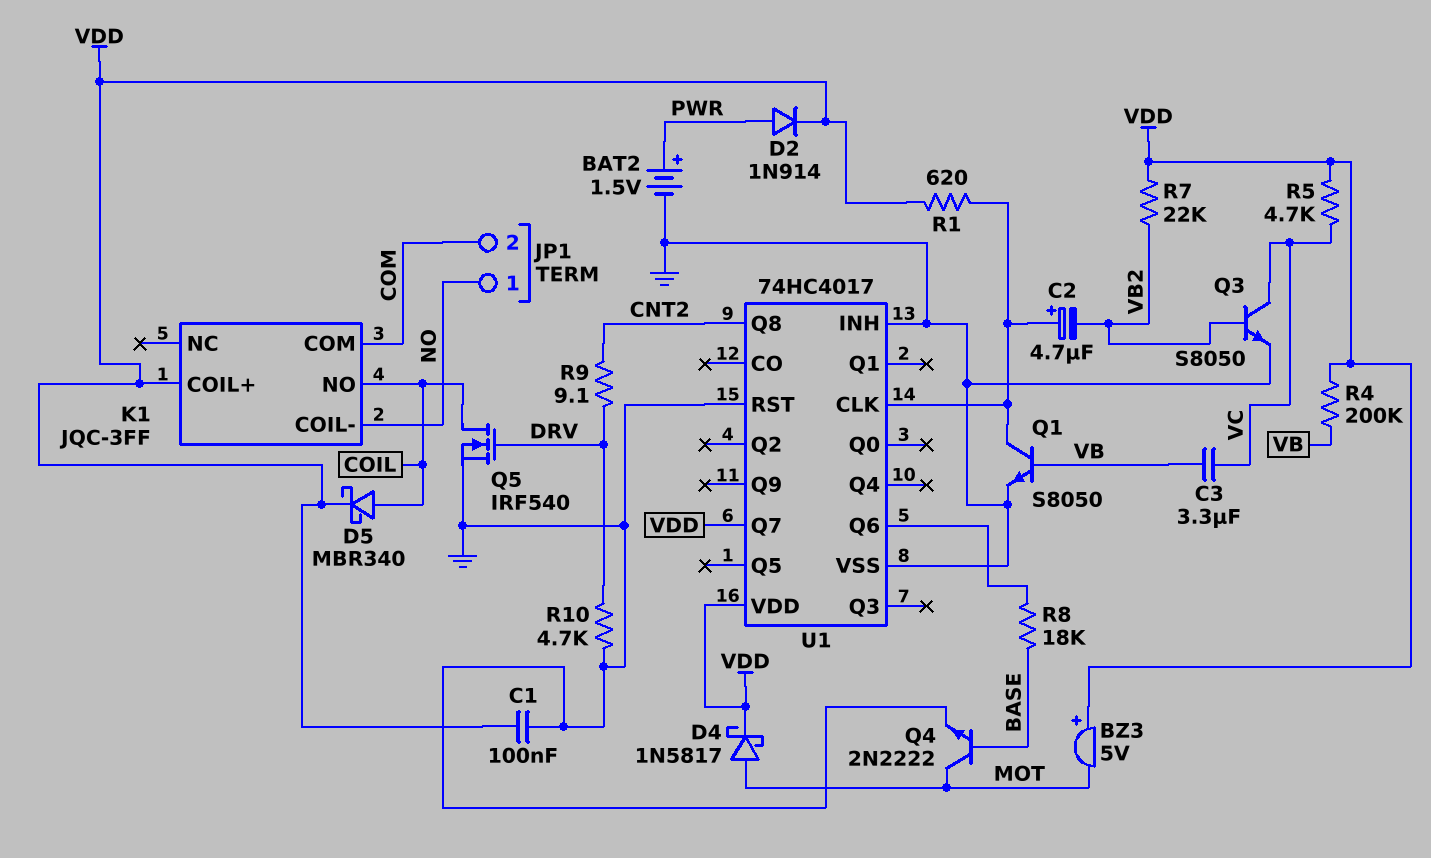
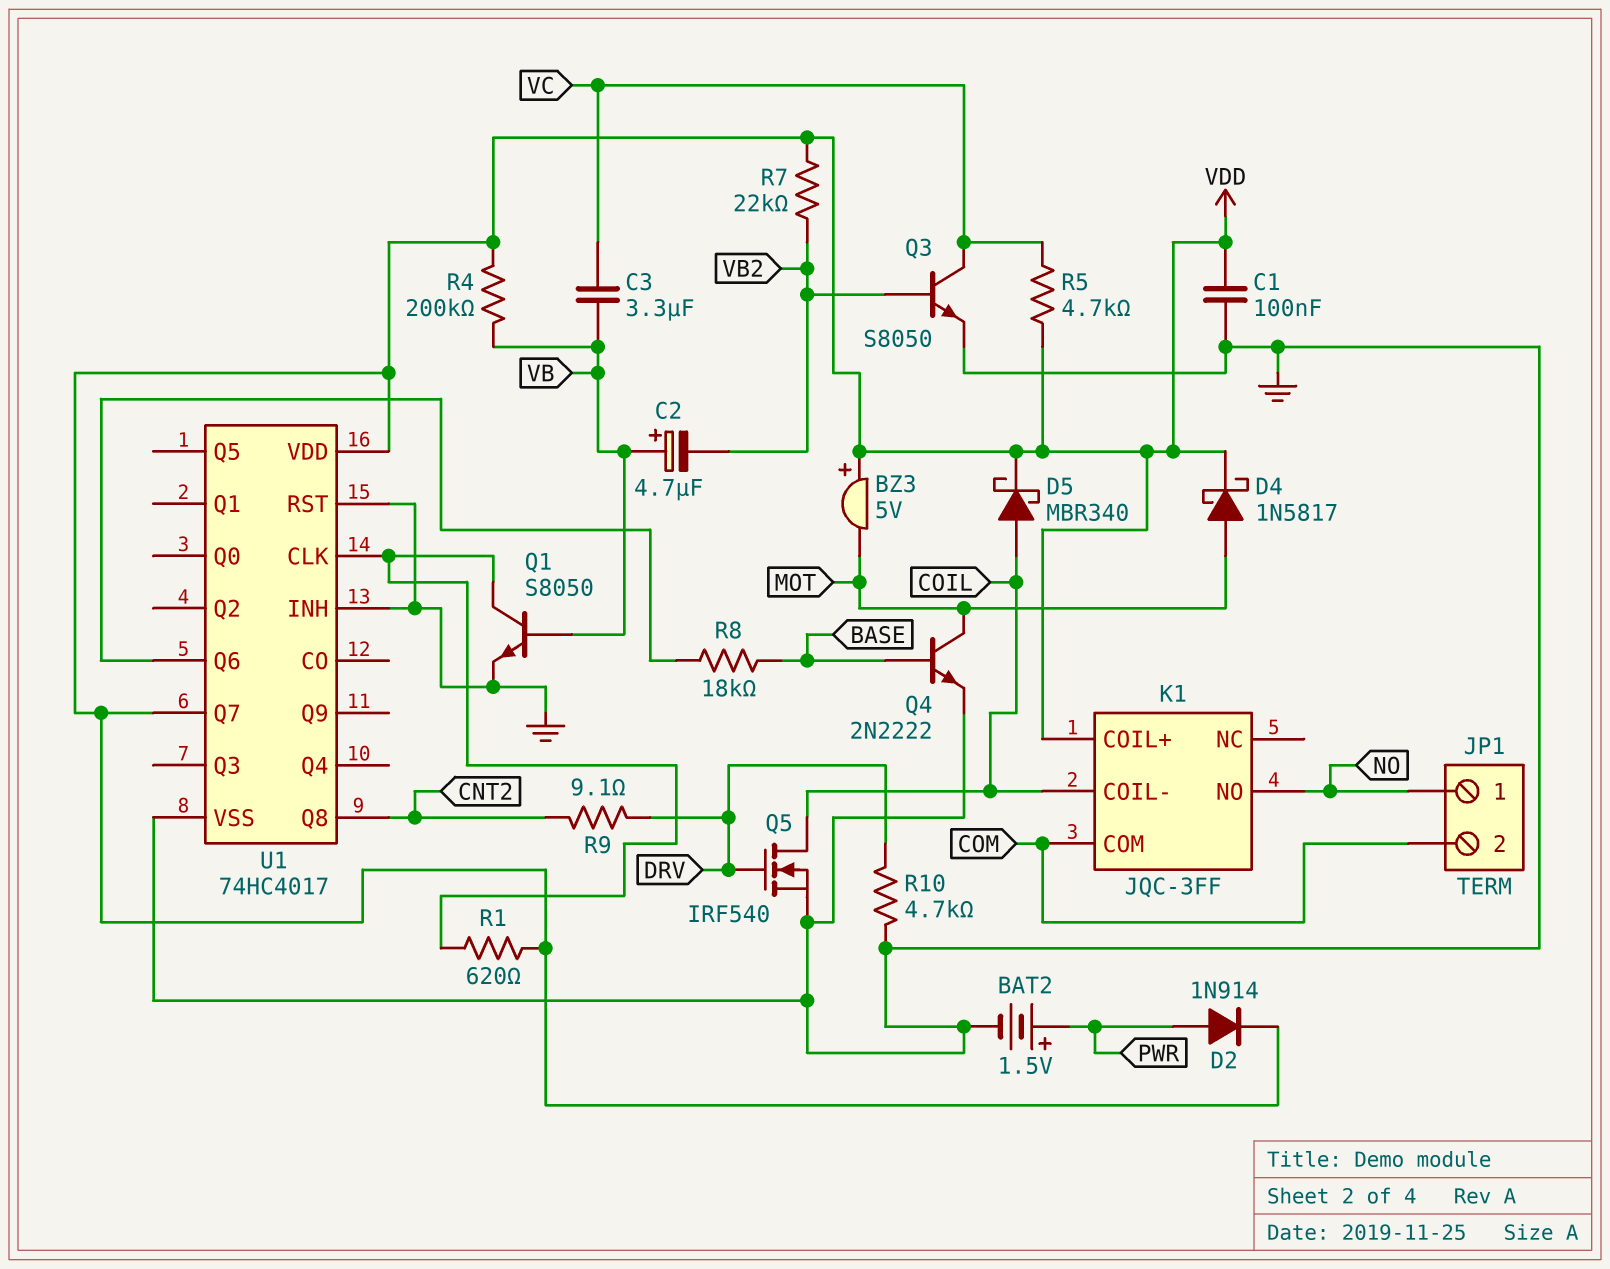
C2: 4.7uF (plus U1/CLK, minus VB2) -> 4.7uF (plus VB, minus VB2)
K1 pin COIL-: NO -> COIL
K1 pin NO: COIL -> NO

